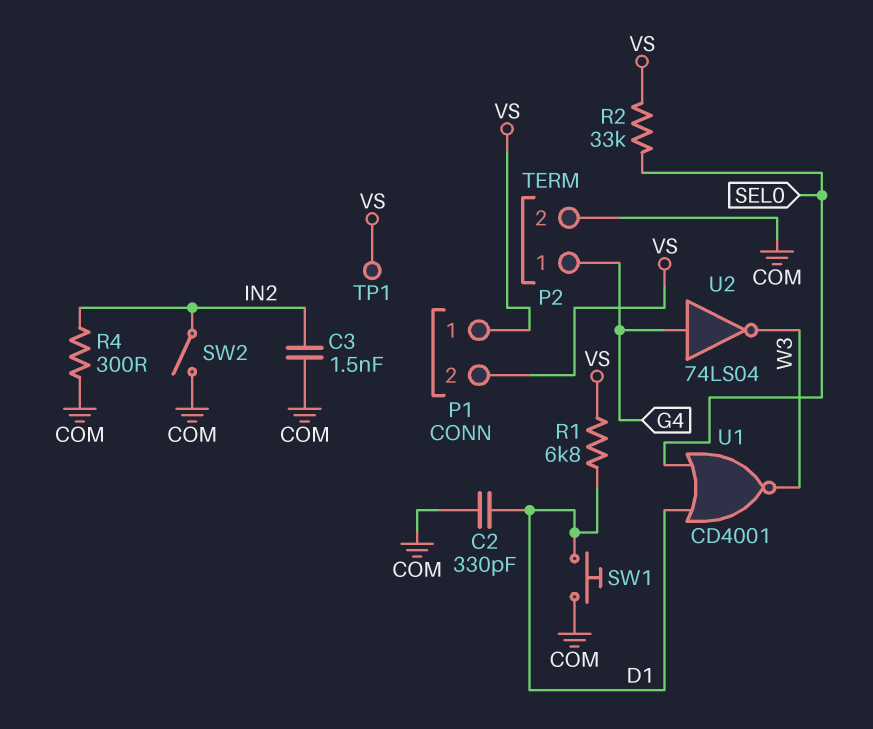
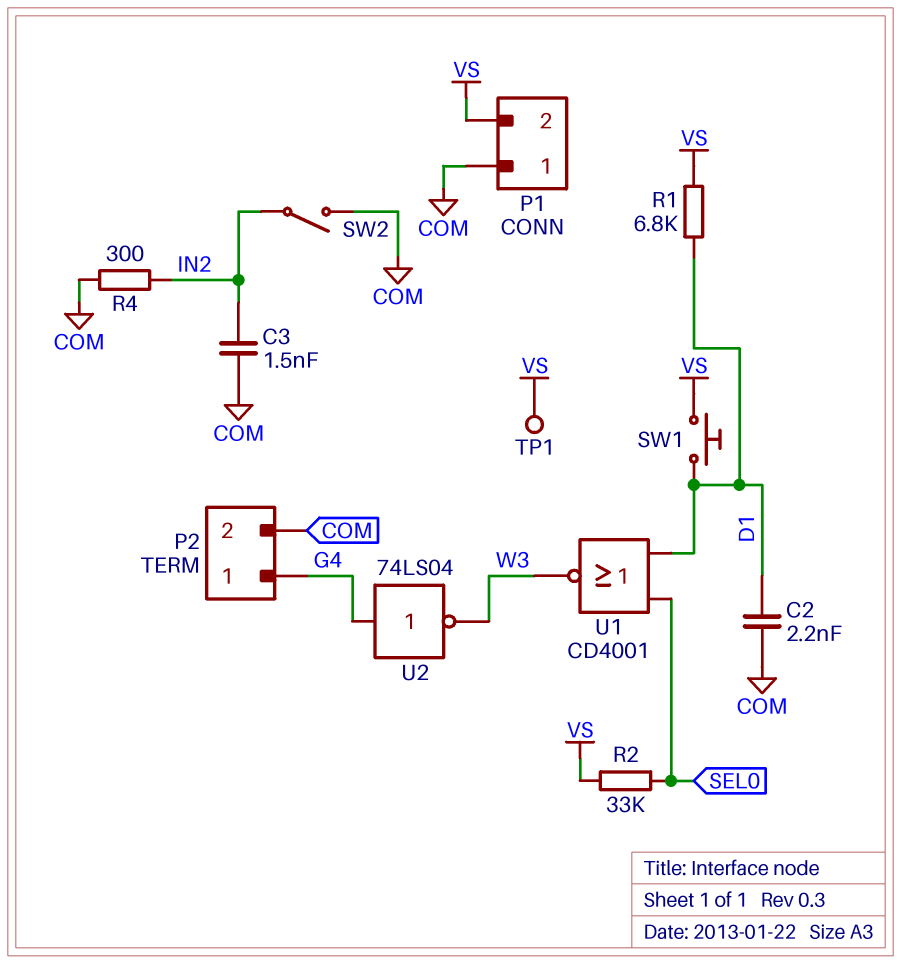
C2: 330pF (COM, D1) -> 2.2nF (COM, D1)
P1 pin 1: VS -> COM
SW1: button (COM, D1) -> button (D1, VS)

